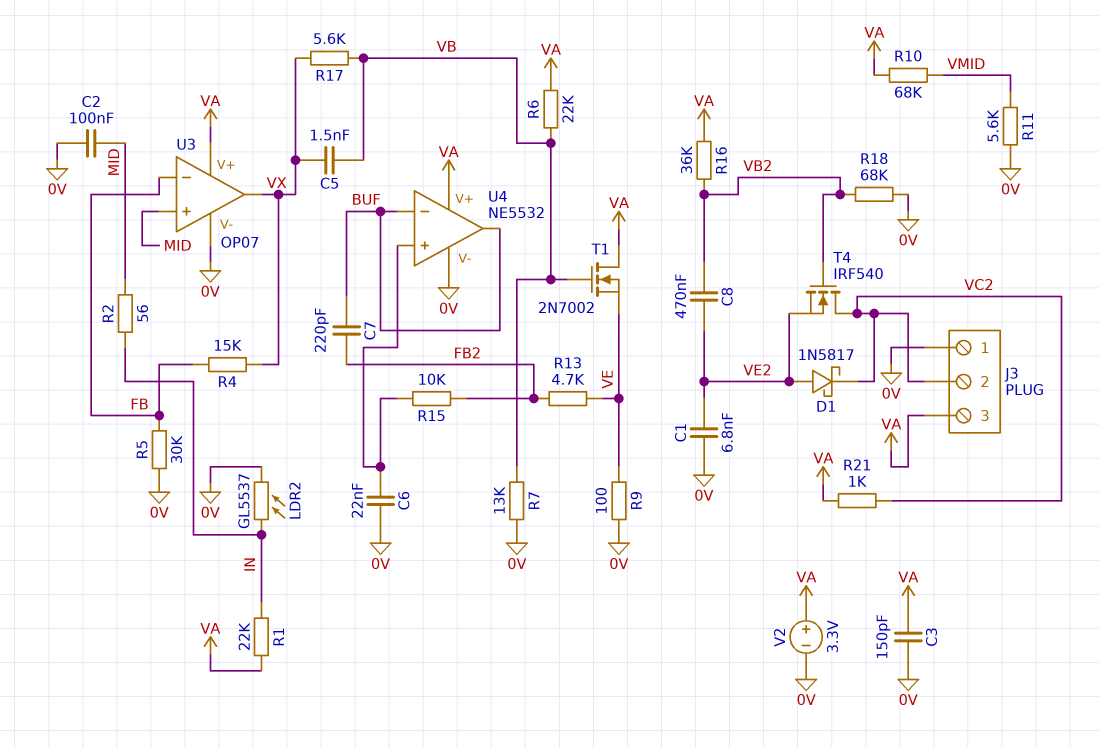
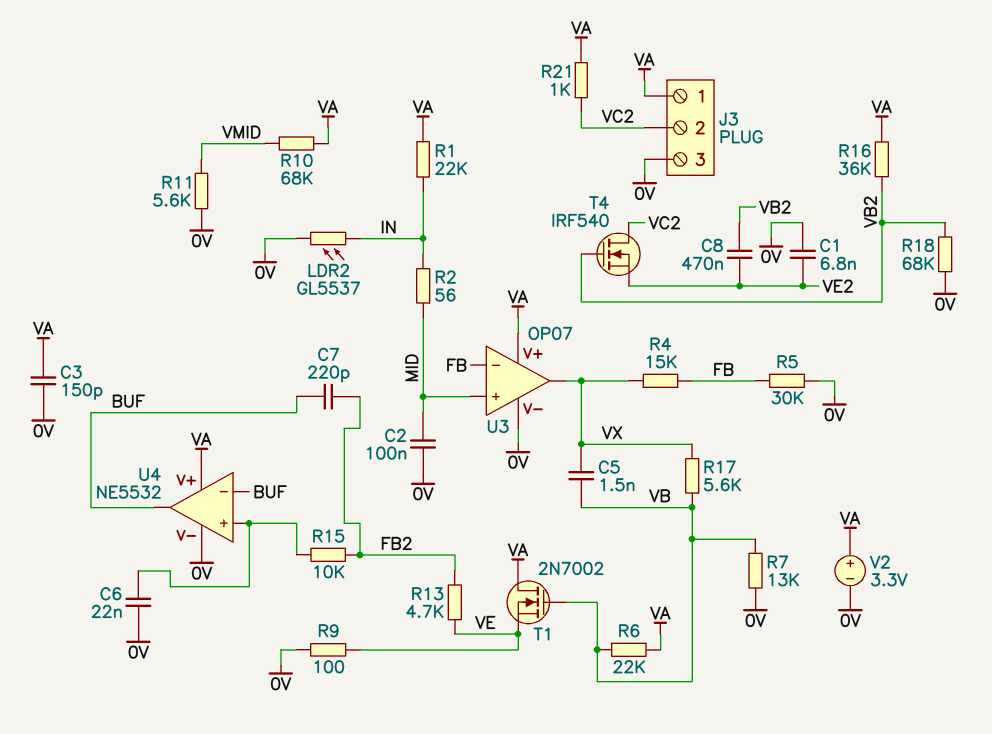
D1: schottky 1N5817 (A VE2, K VC2) -> none
J3 pin 1: 0V -> VA
J3 pin 3: VA -> 0V

